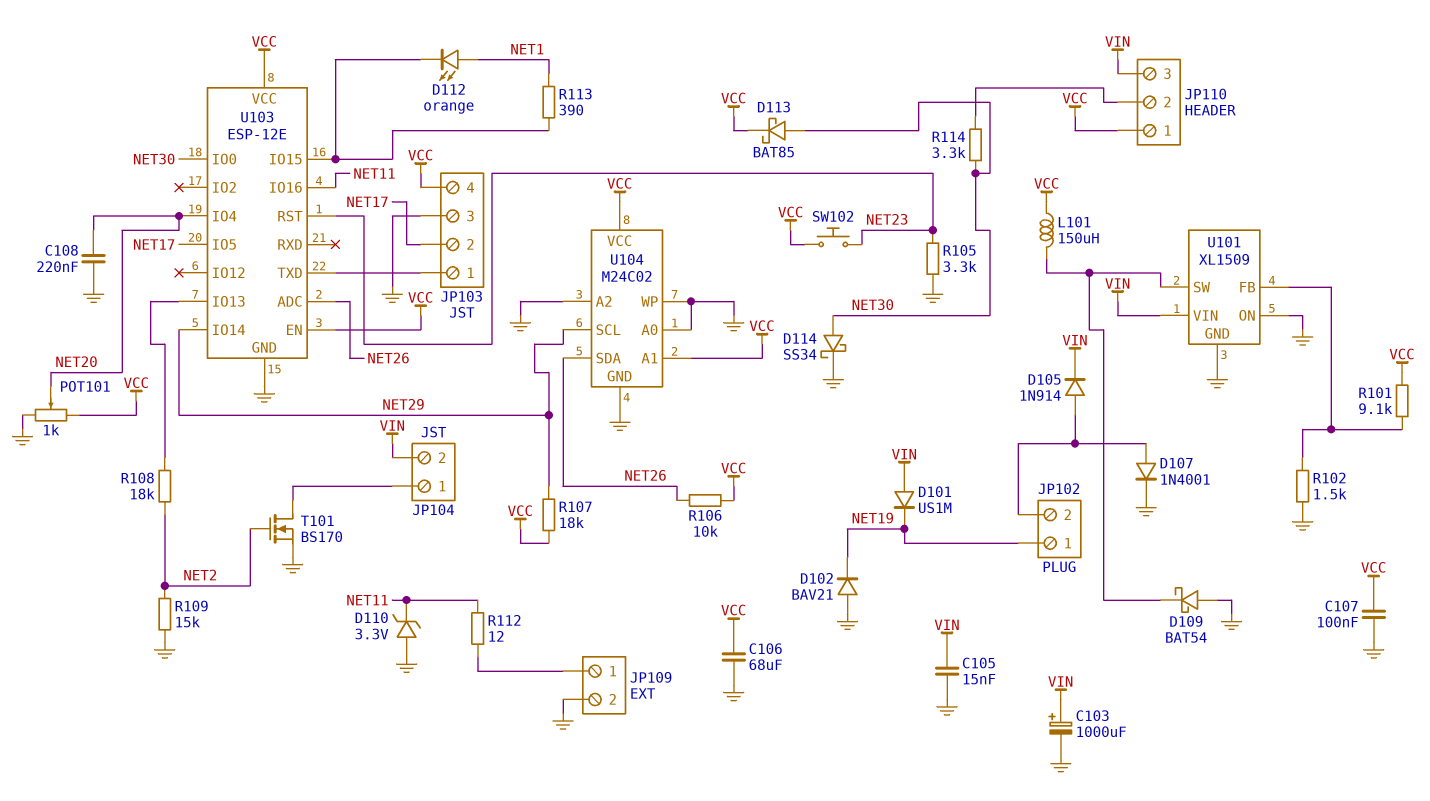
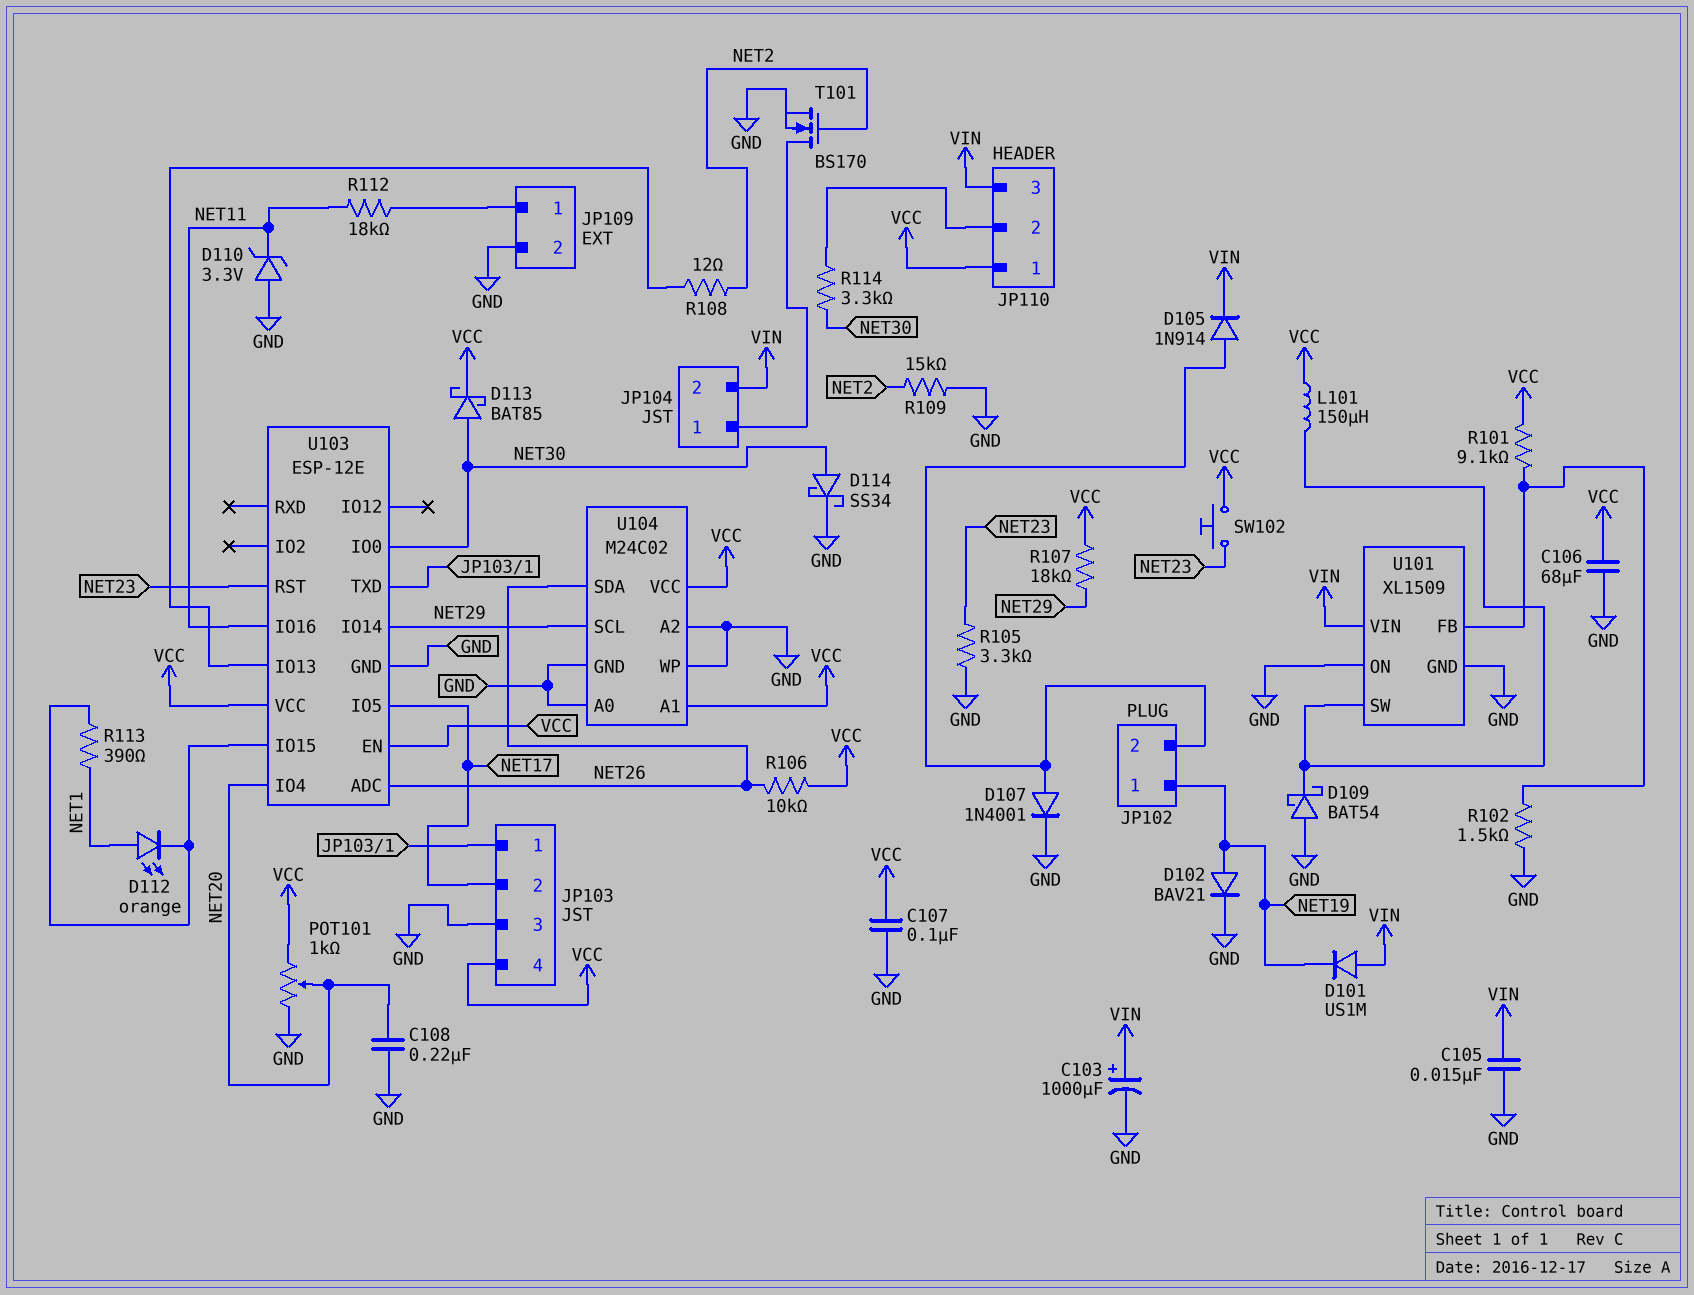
D102: diode BAV21 (A GND, K NET19) -> diode BAV21 (A NET19, K GND)
R108: 18k (NET2, U103/IO13) -> 12 (NET2, U103/IO13)
R112: 12 (JP109/1, NET11) -> 18k (JP109/1, NET11)

